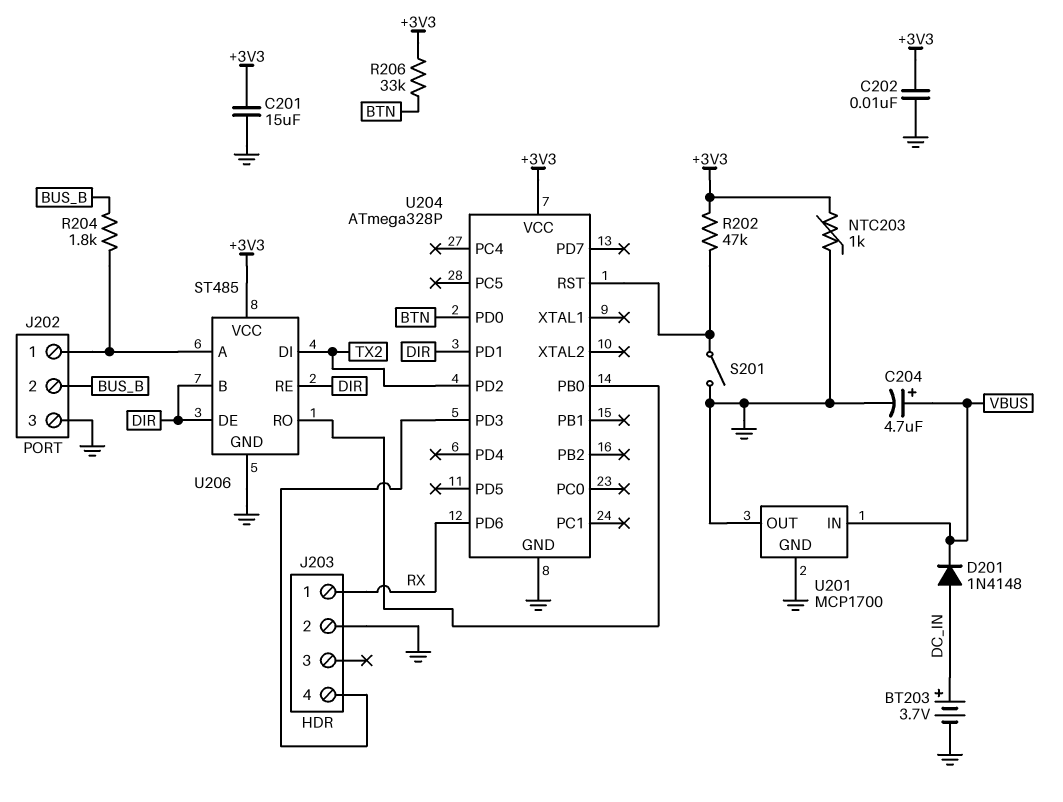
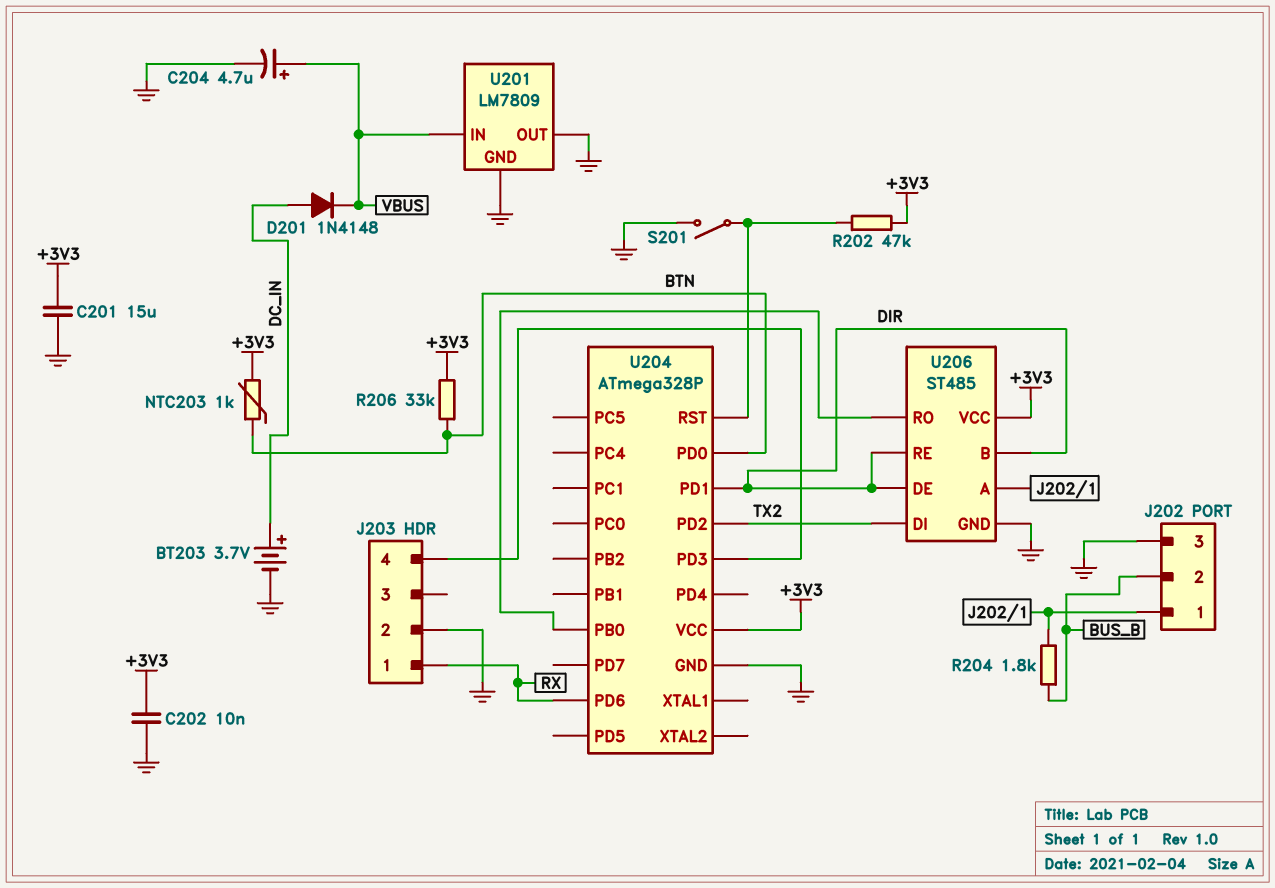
NTC203: 1k (+3V3, GND) -> 1k (+3V3, BTN)
U201: MCP1700 -> LM7809

